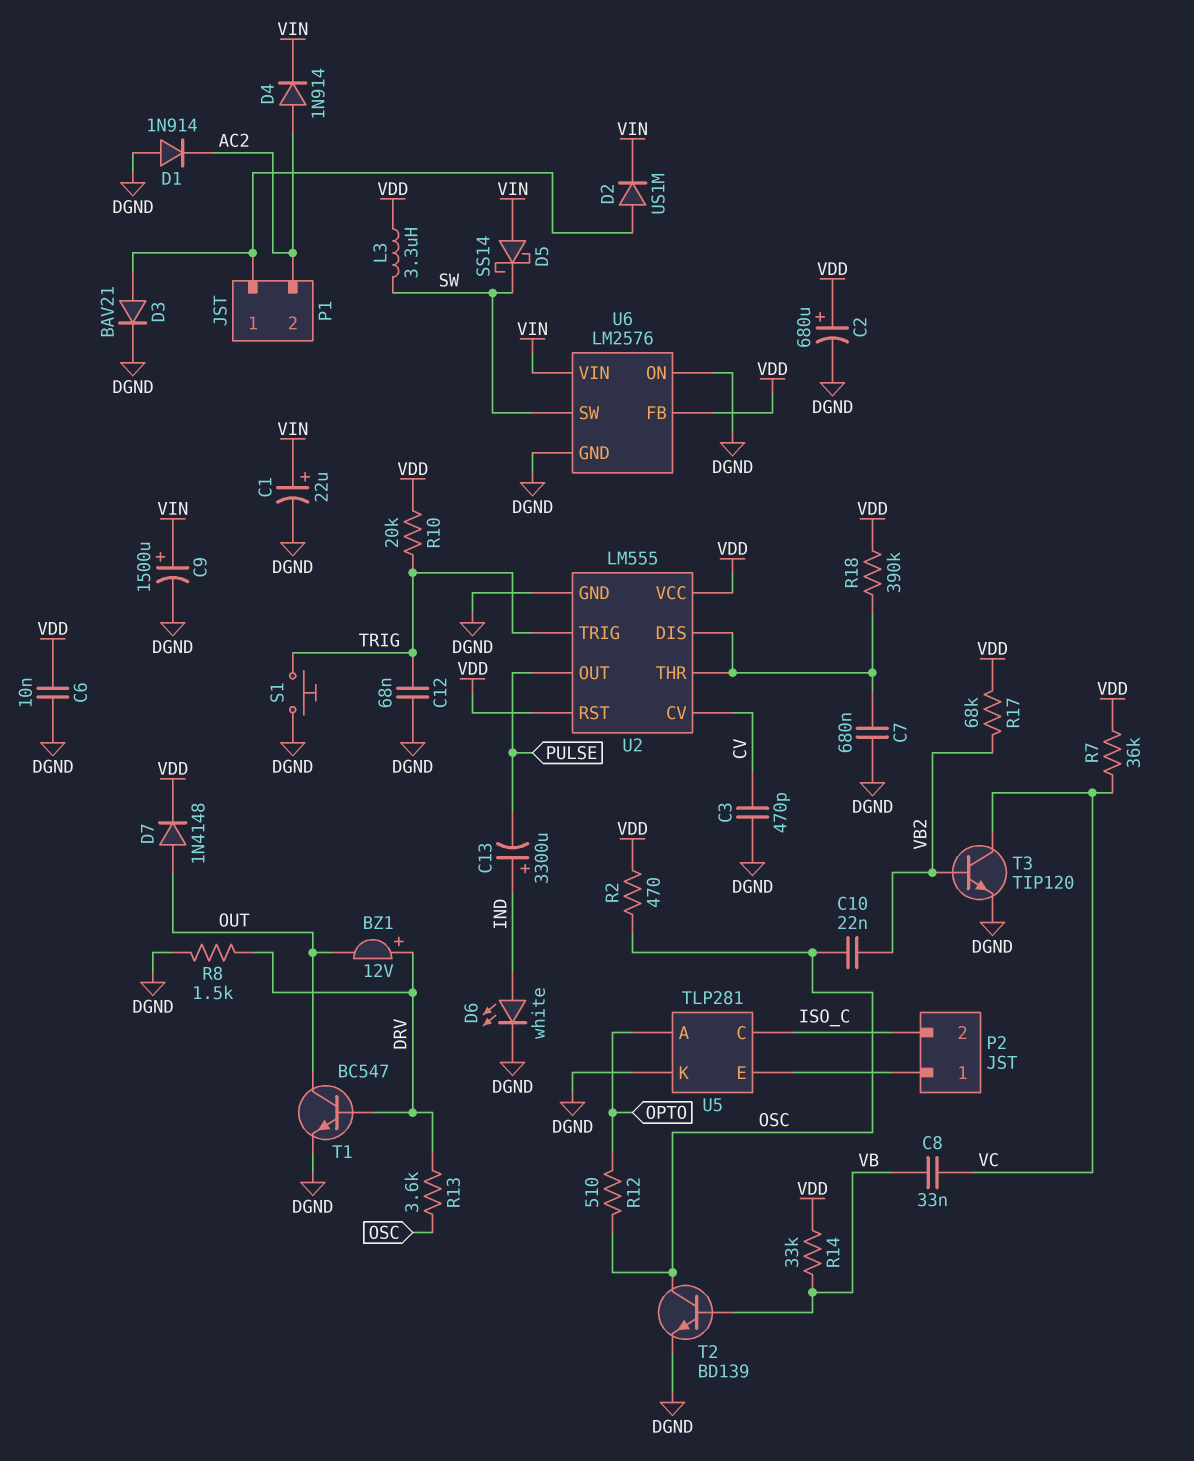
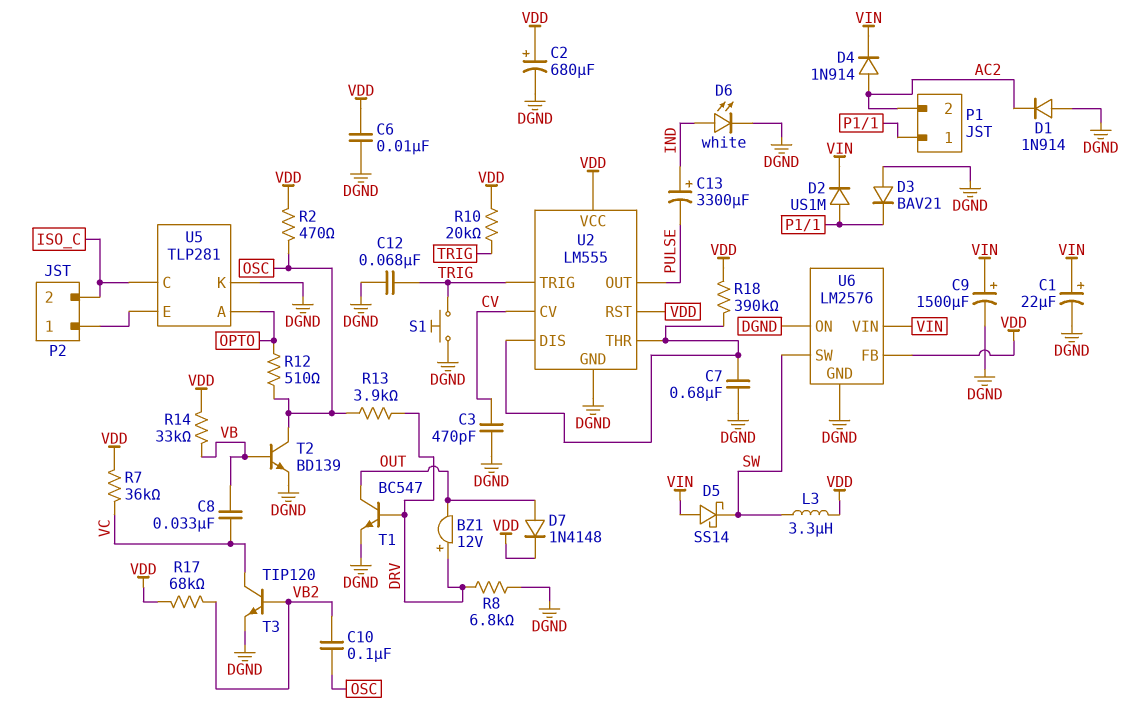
C10: 22nF (OSC, VB2) -> 100nF (OSC, VB2)
D3: diode BAV21 (A P1/1, K DGND) -> diode BAV21 (A DGND, K P1/1)
R8: 1.5k (DGND, DRV) -> 6.8k (DGND, DRV)
R13: 3.6k (DRV, OSC) -> 3.9k (DRV, OSC)

